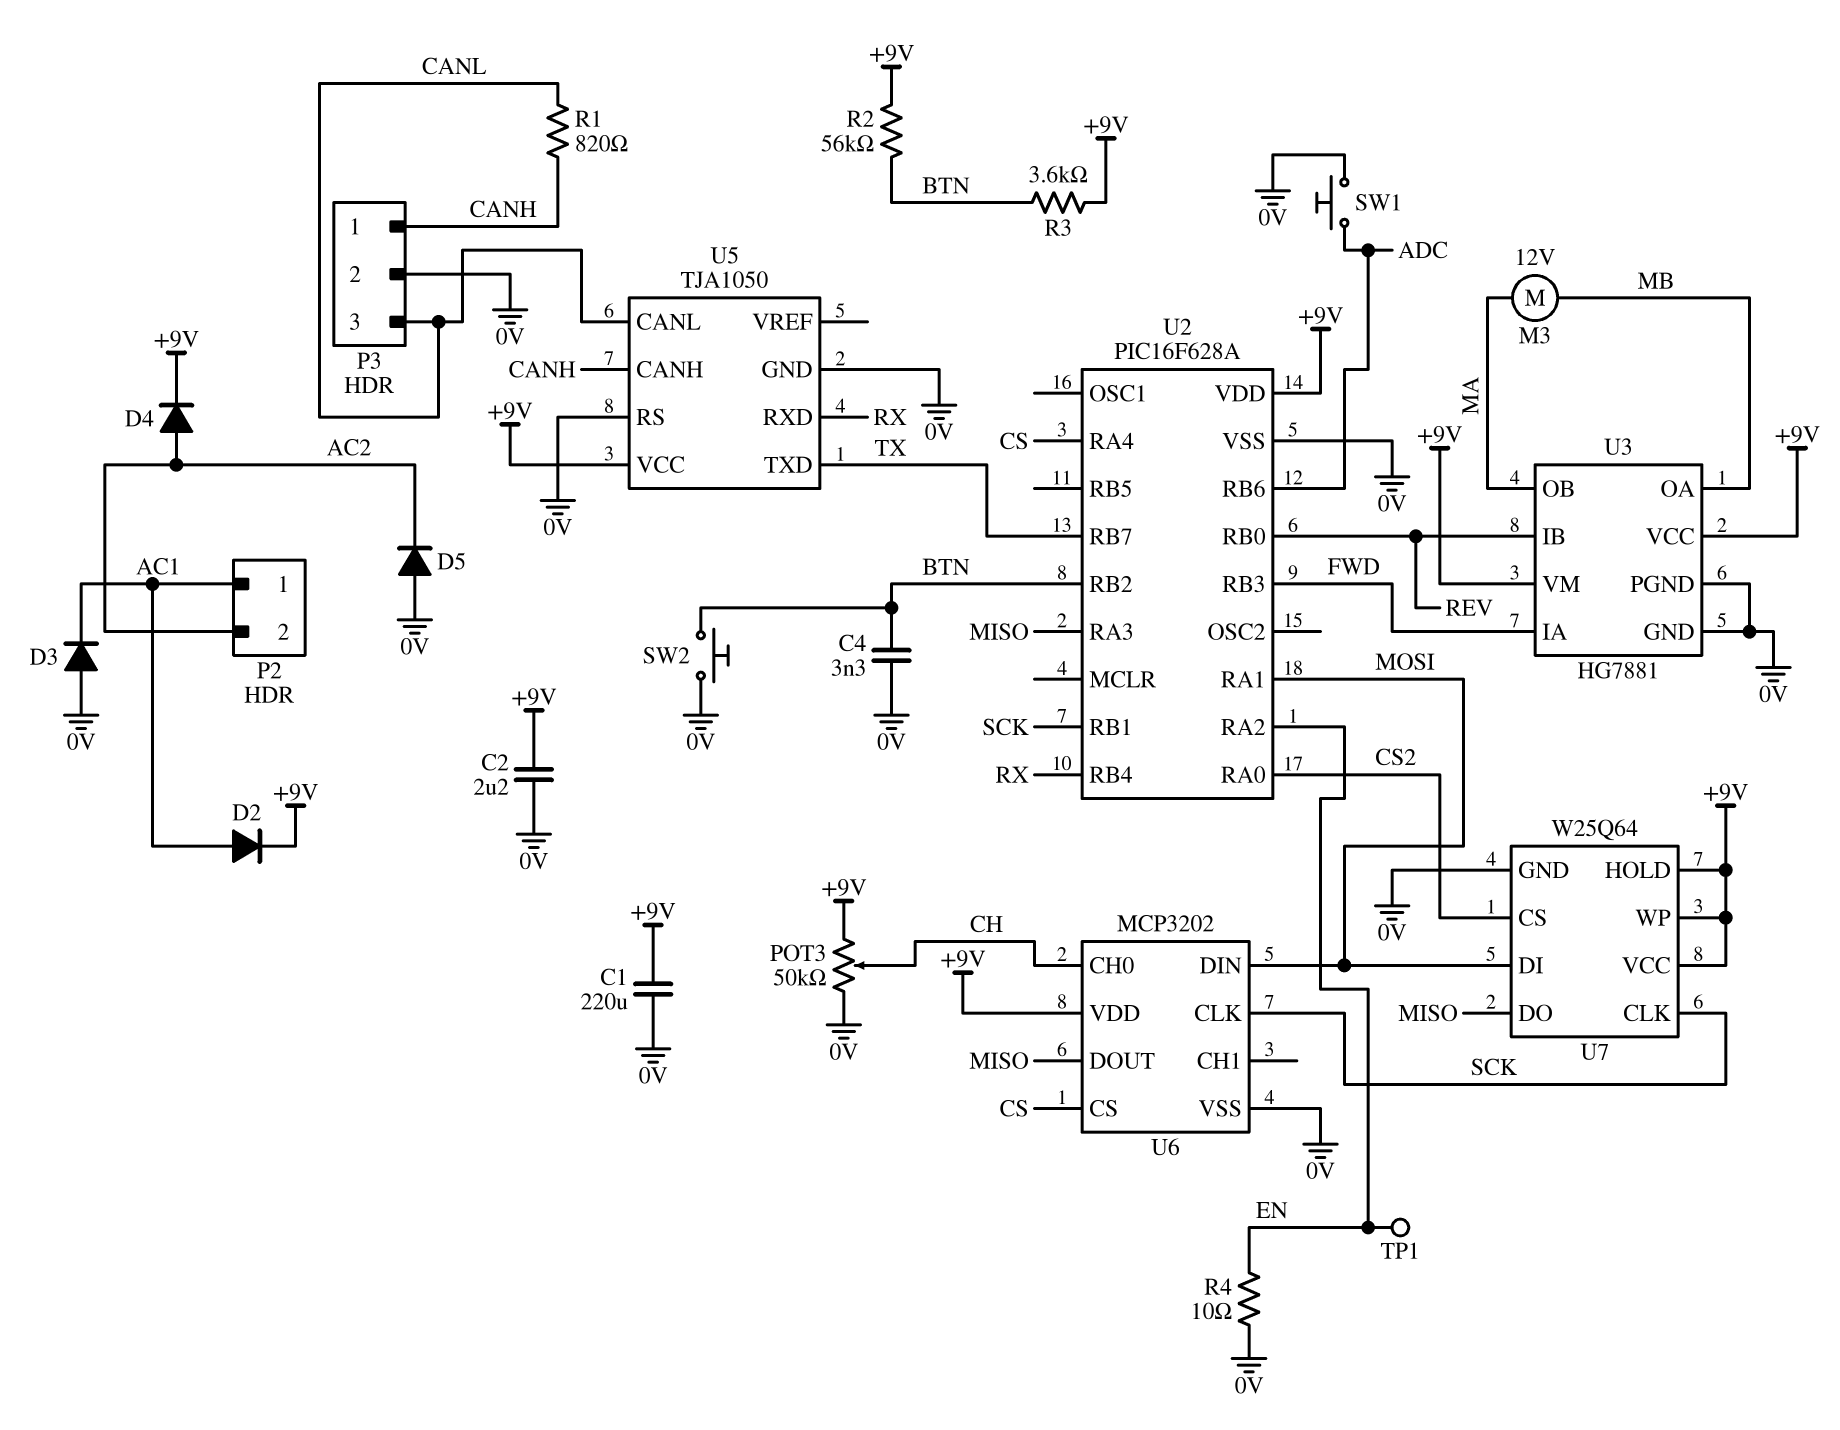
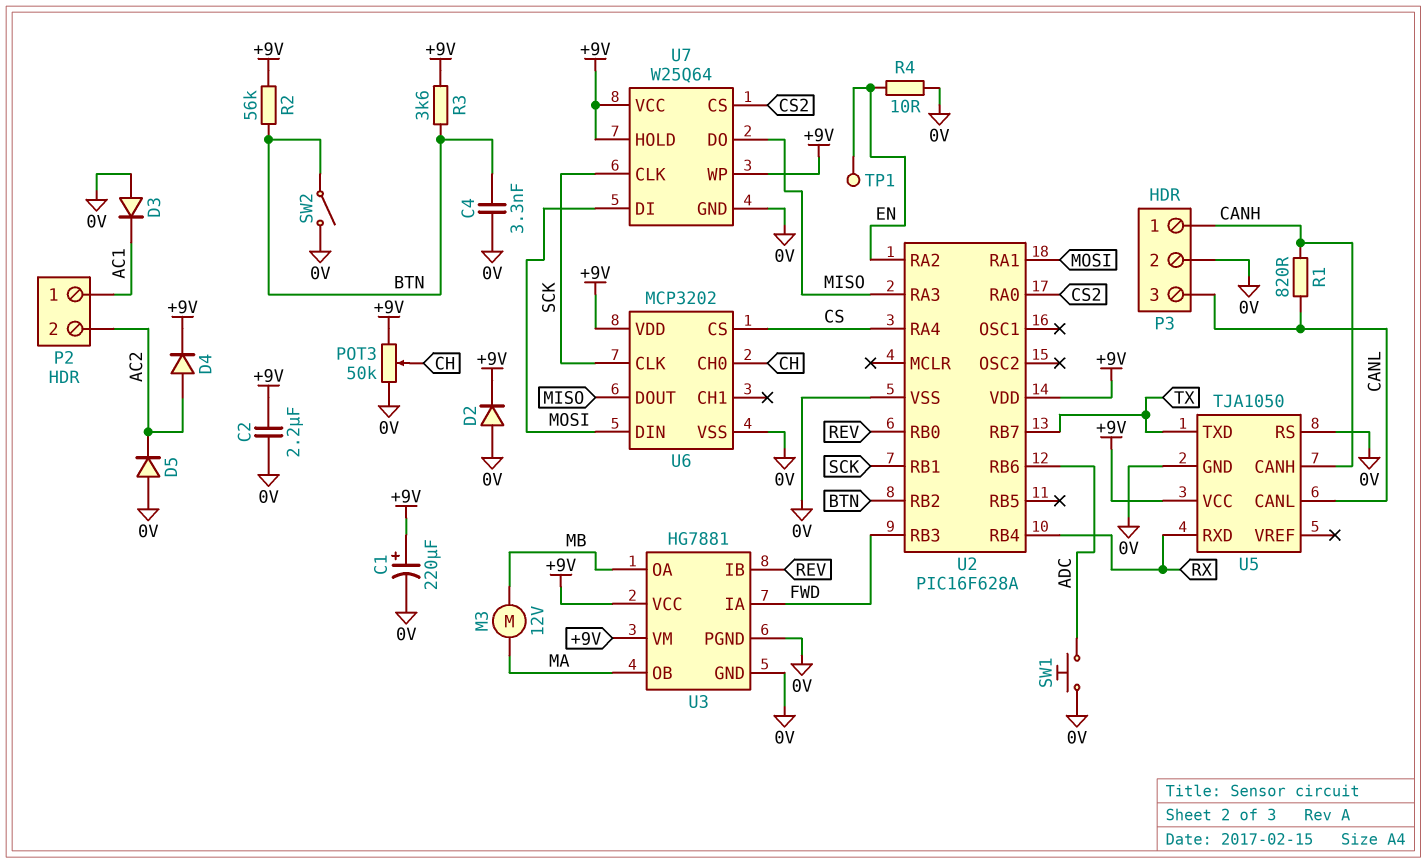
C1: 220uF (+9V, 0V) -> 220uF (plus +9V, minus 0V)
D2: diode (A AC1, K +9V) -> diode (A 0V, K +9V)
SW2: button (0V, BTN) -> switch (0V, BTN)

